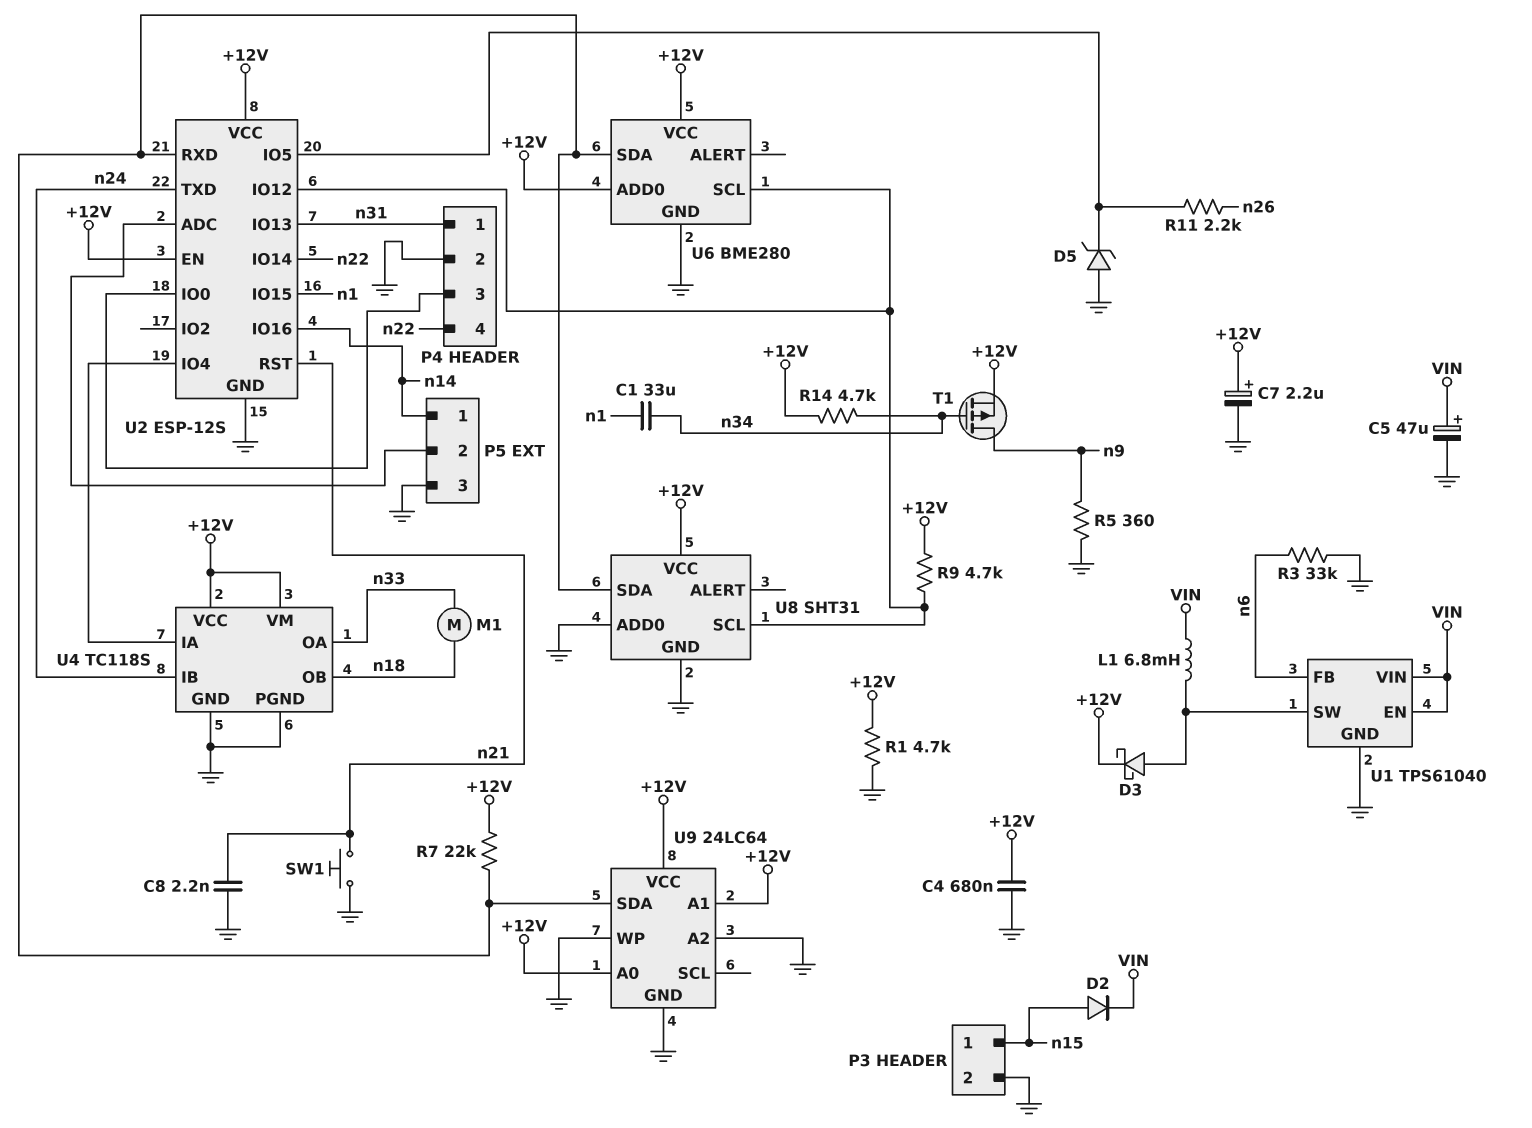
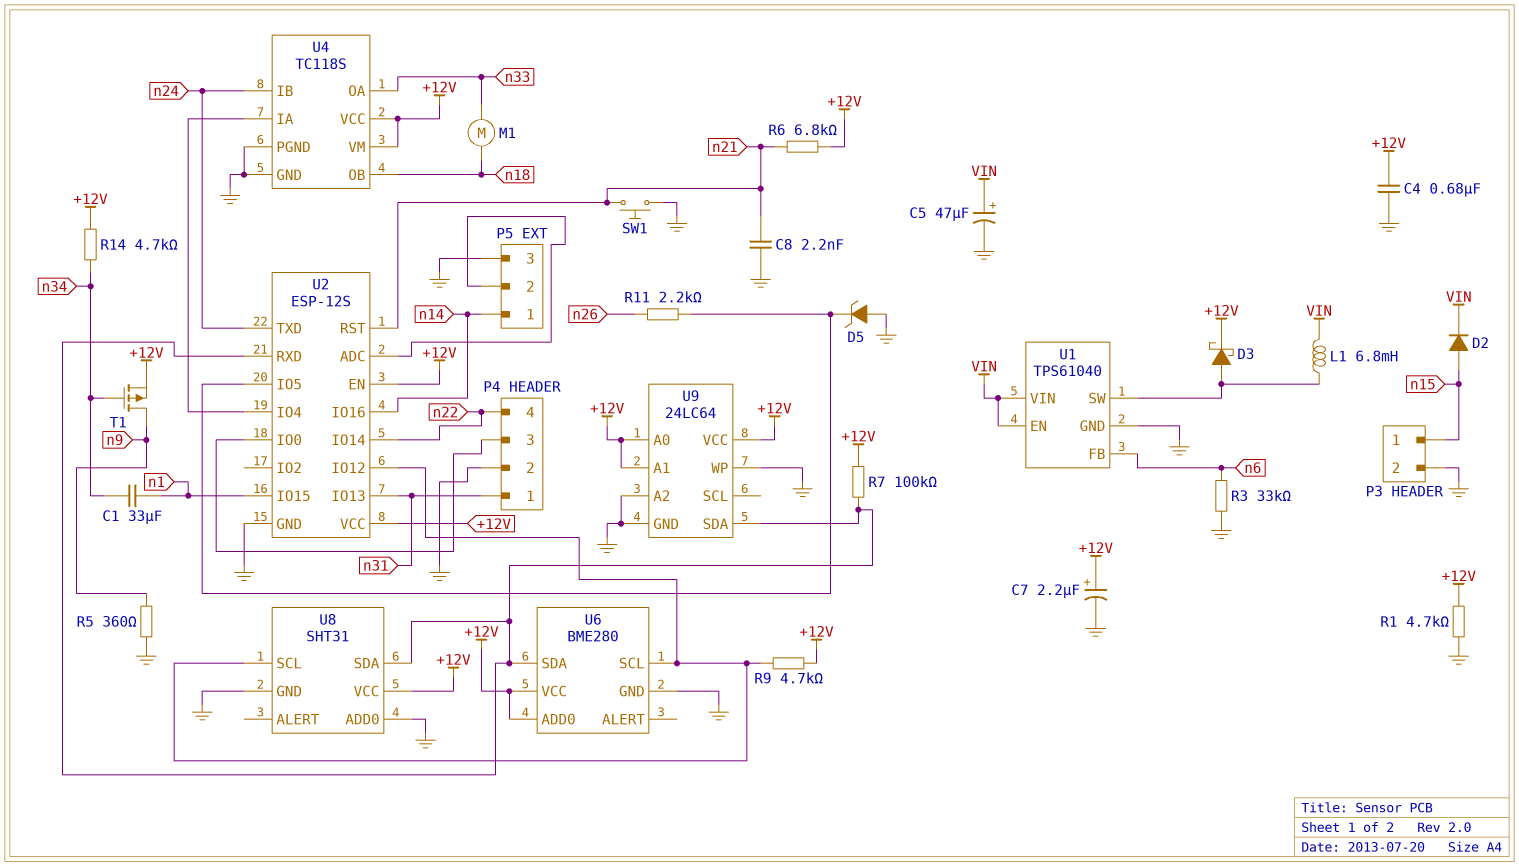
R6: none -> 6.8k (+12V, n21)
R7: 22k (+12V, U2/RXD) -> 100k (+12V, U2/RXD)

